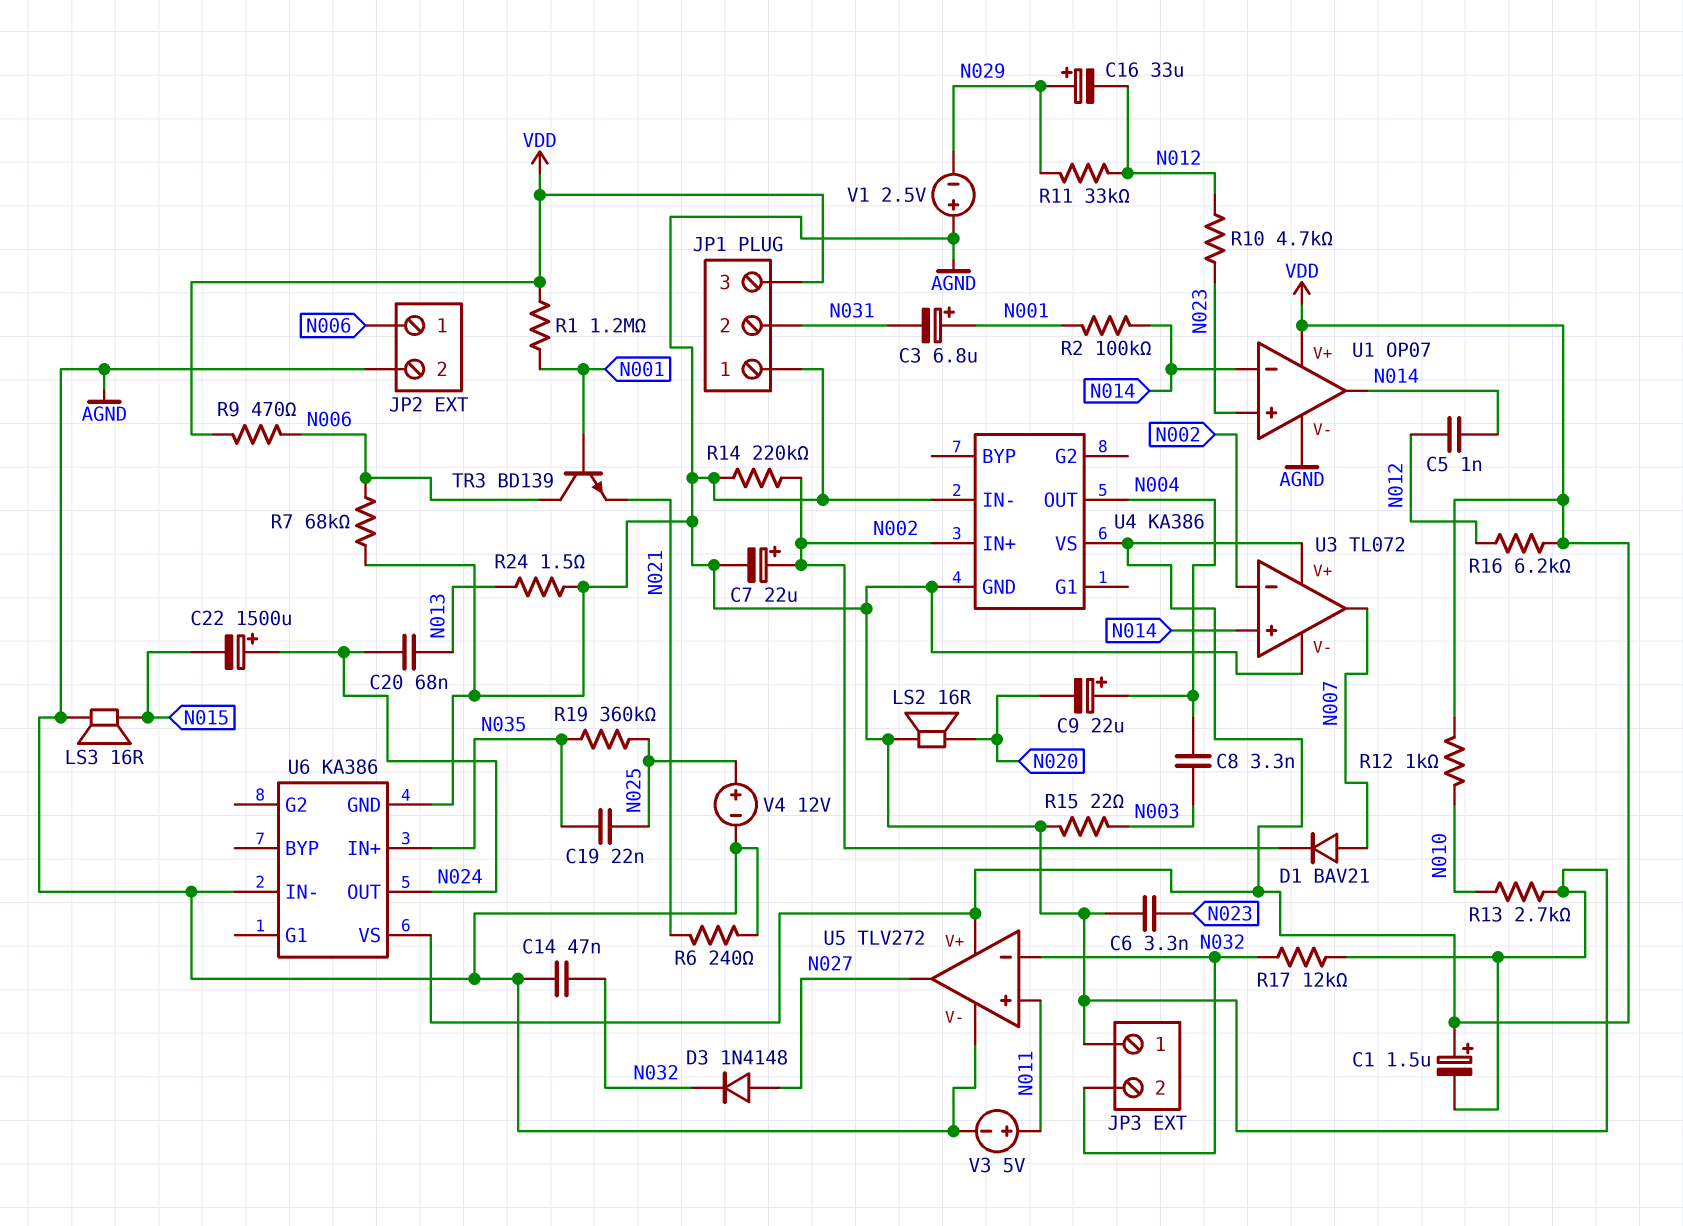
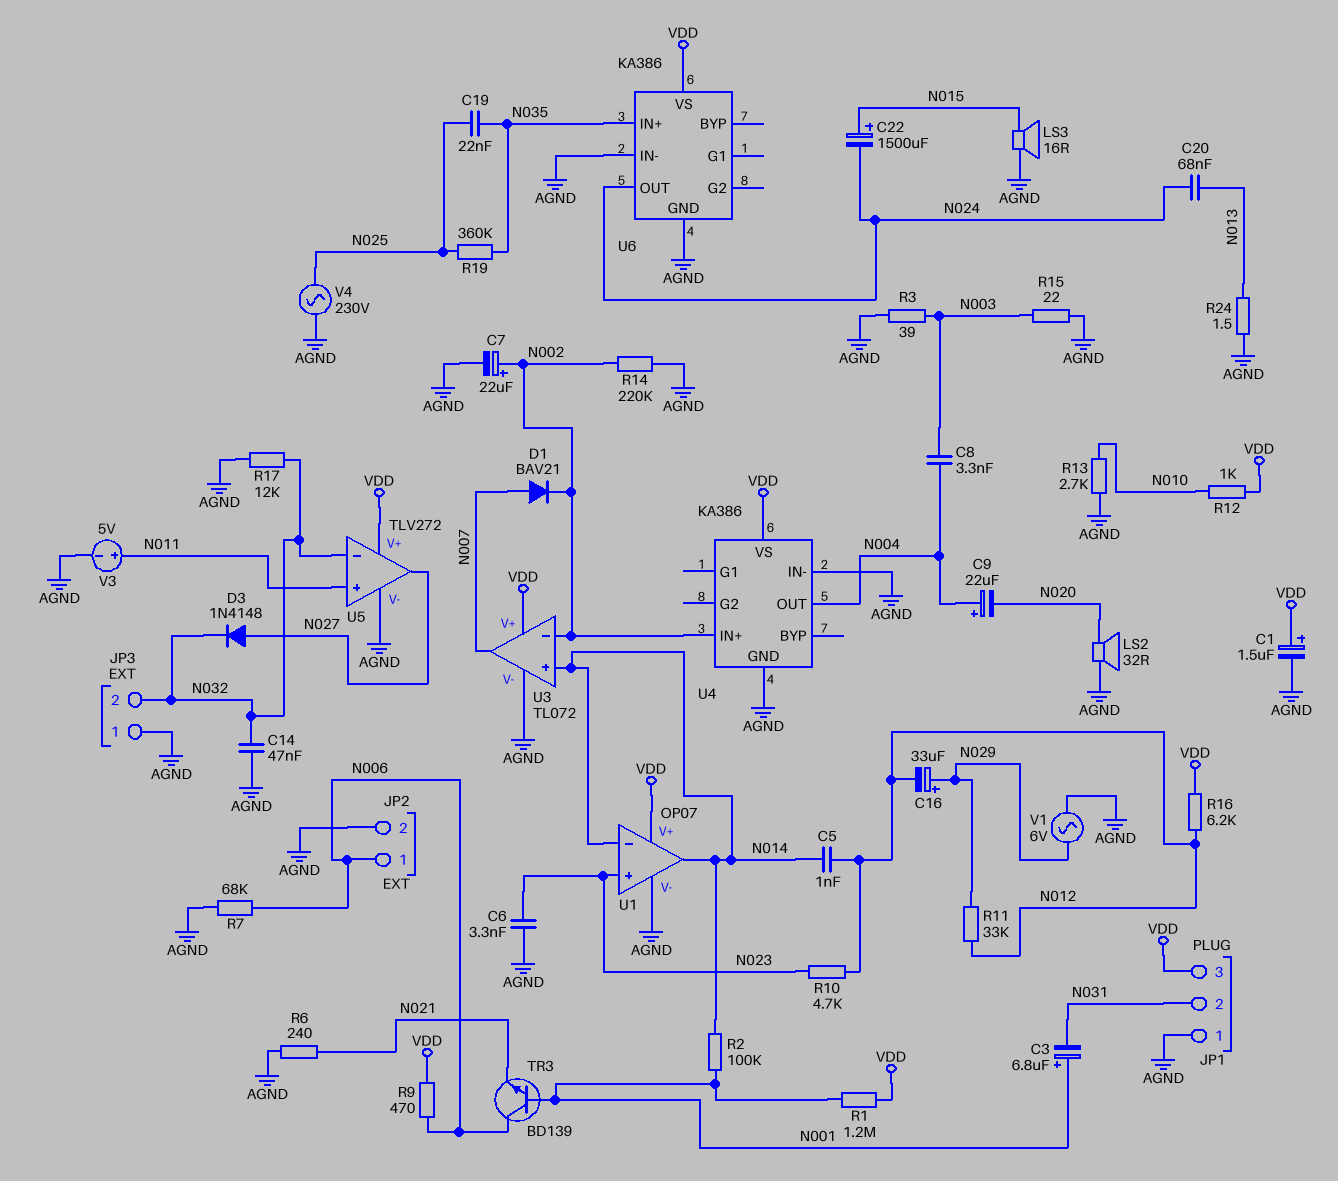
C22: 1500uF (plus N024, minus N015) -> 1500uF (plus N015, minus N024)
LS2: speaker 16R (AGND, N020) -> speaker 32R (AGND, N020)
R3: none -> 39 (AGND, N003)
V1: 2.5V (plus AGND, minus N029) -> AC 6V (AGND, N029)
V4: 12V (plus N025, minus AGND) -> AC 230V (AGND, N025)

